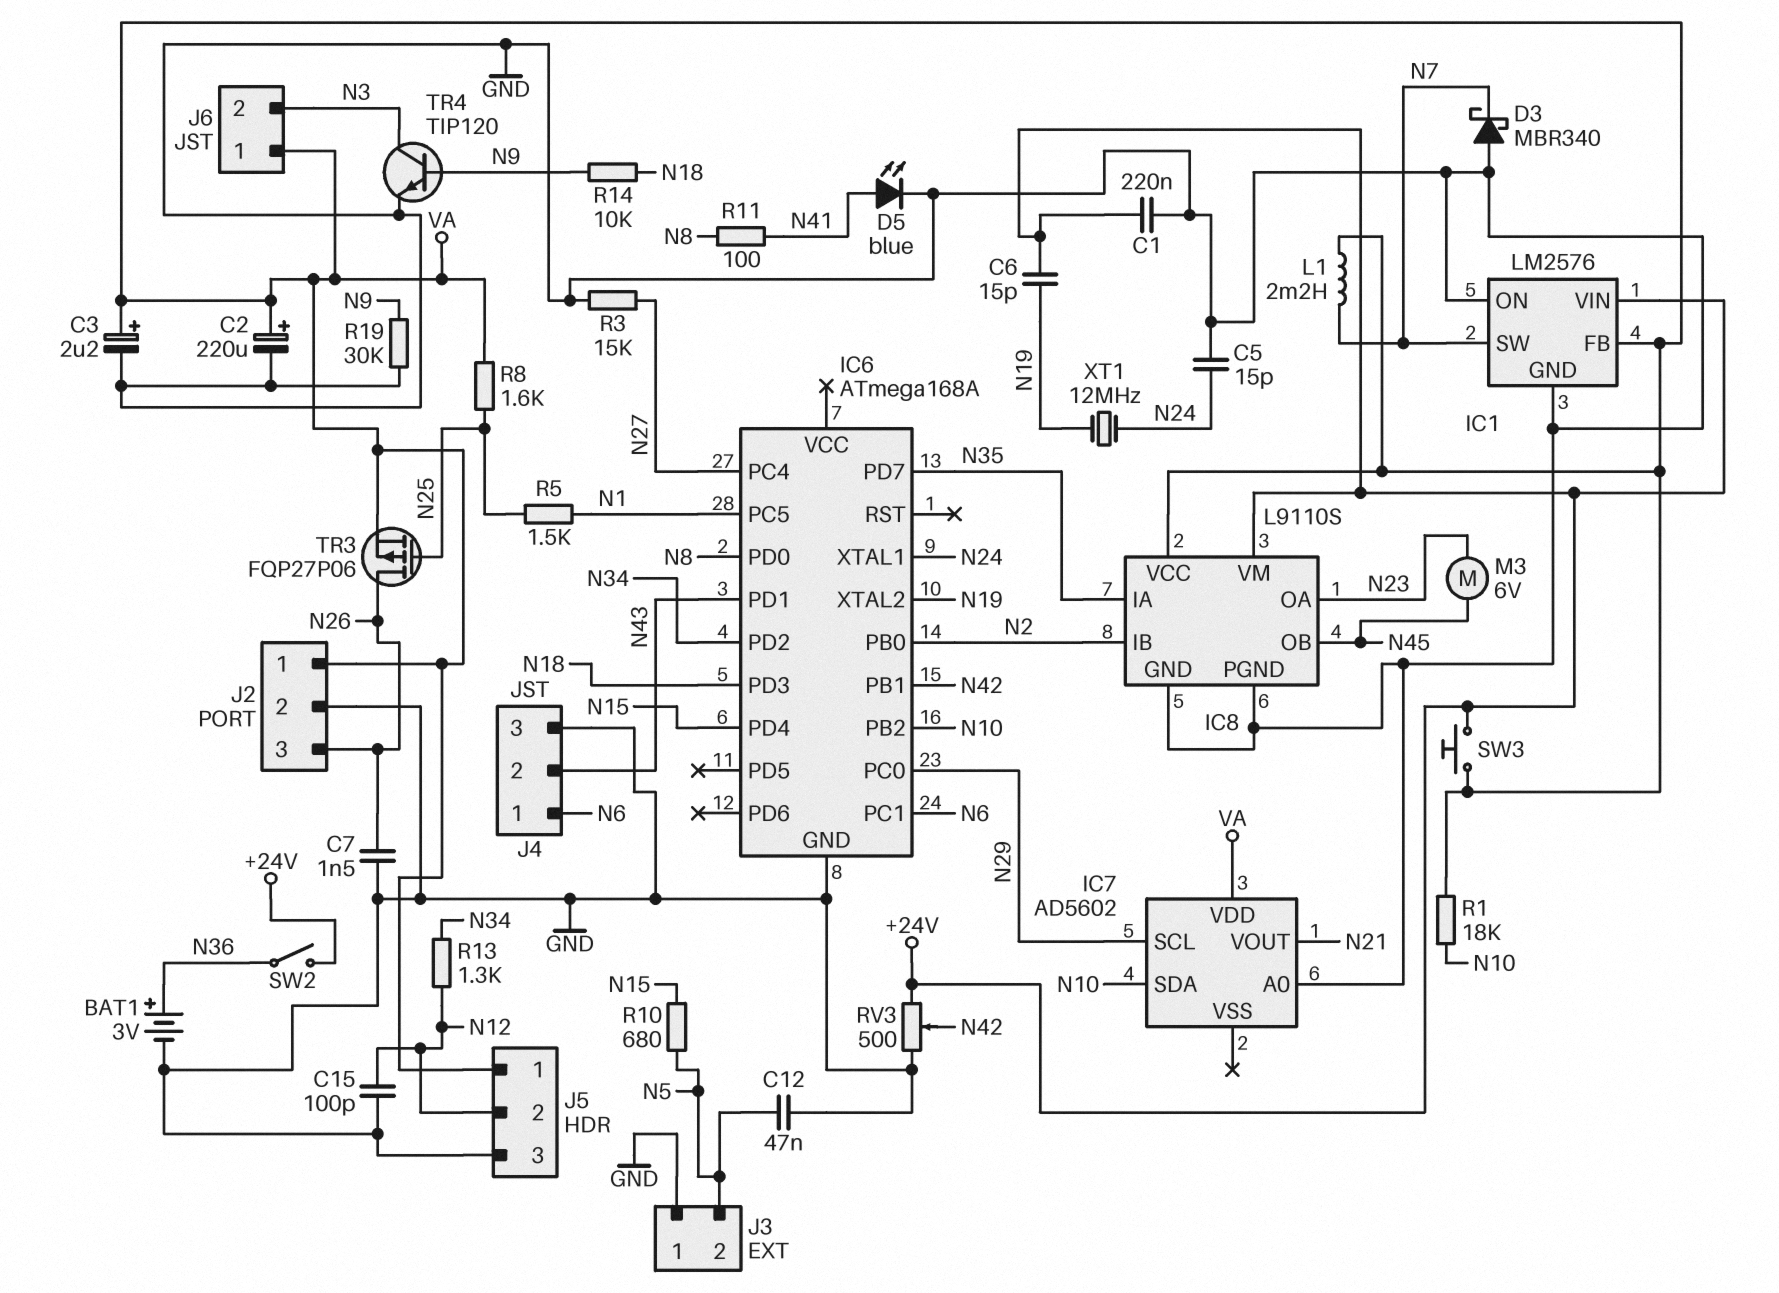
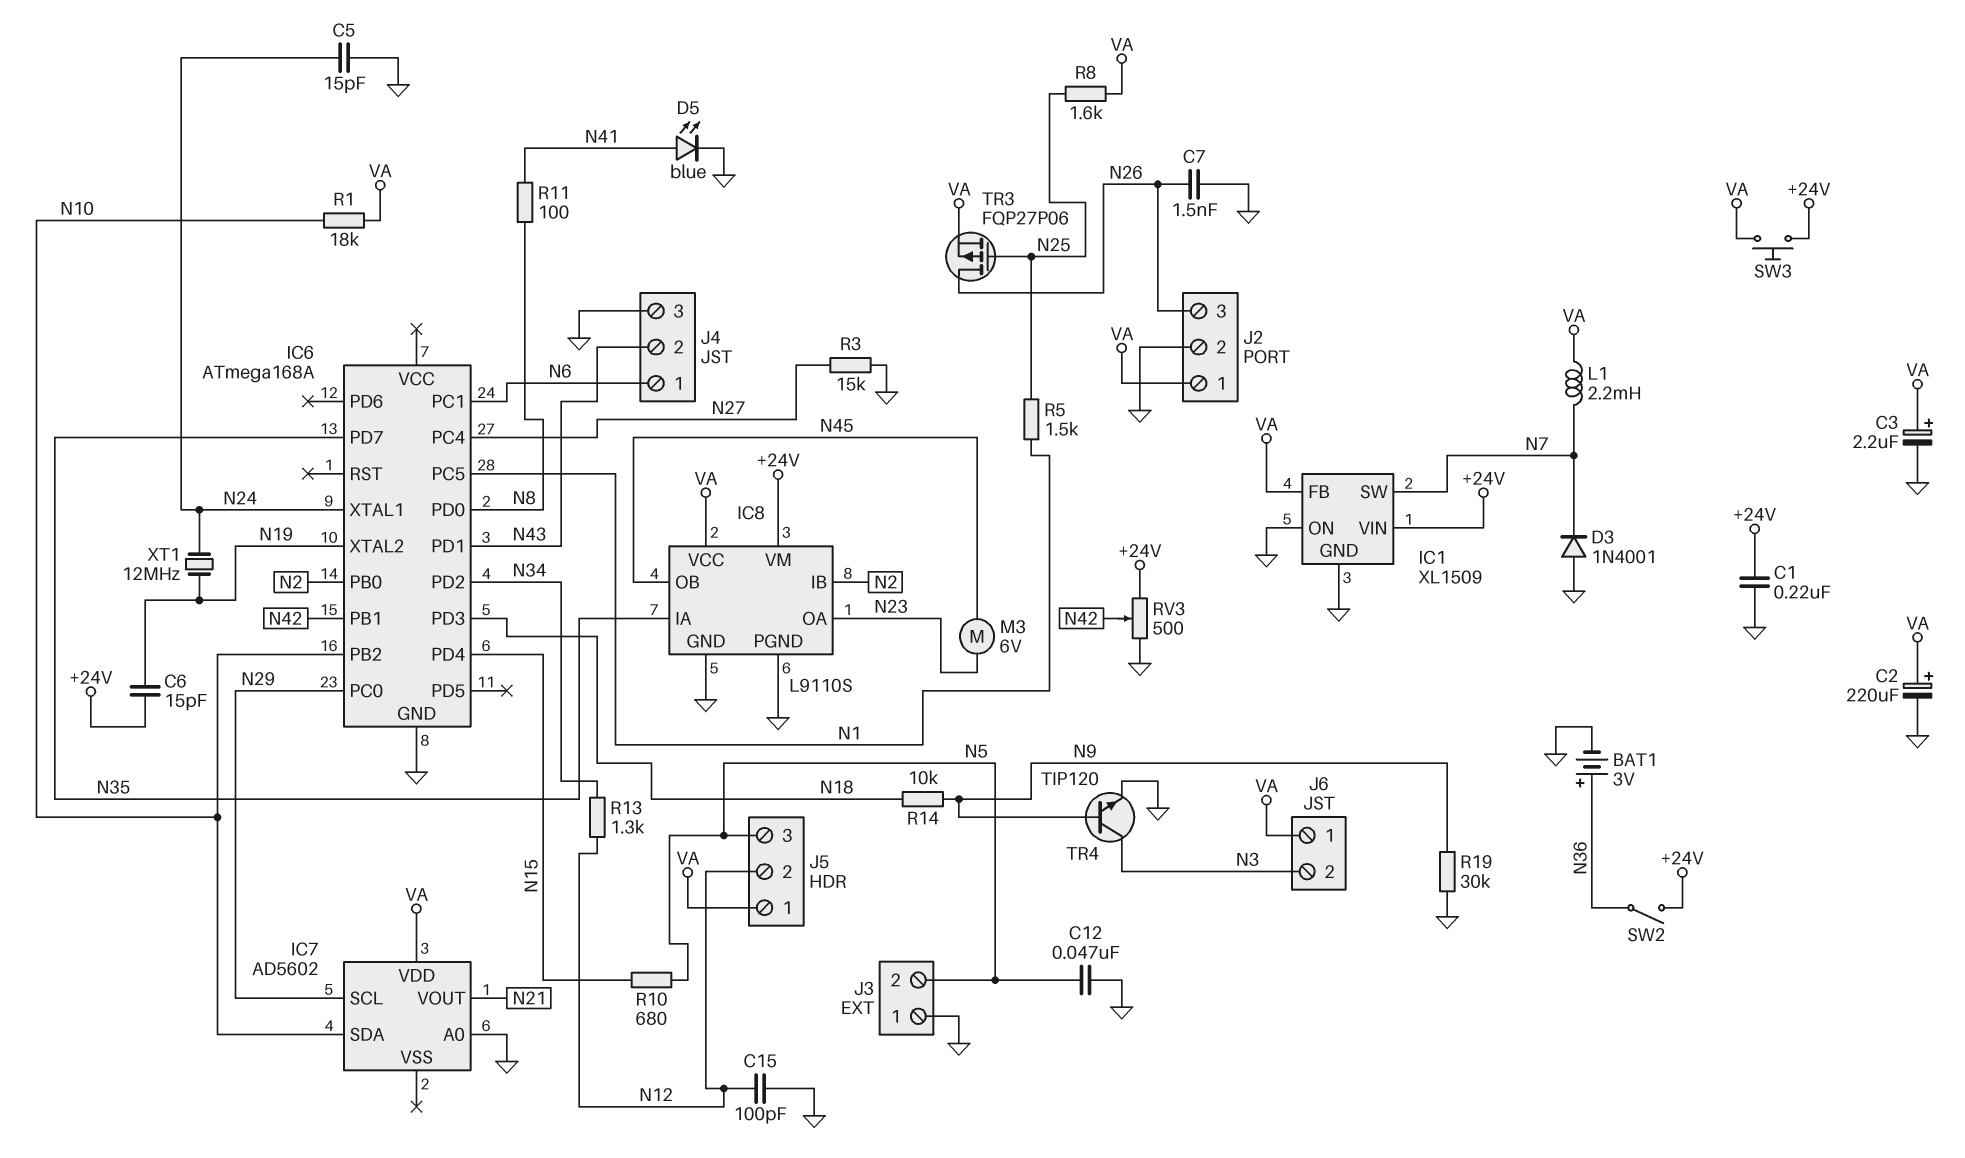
D3: schottky MBR340 (A GND, K N7) -> diode 1N4001 (A GND, K N7)
IC1: LM2576 -> XL1509
J5 pin 3: GND -> N5

